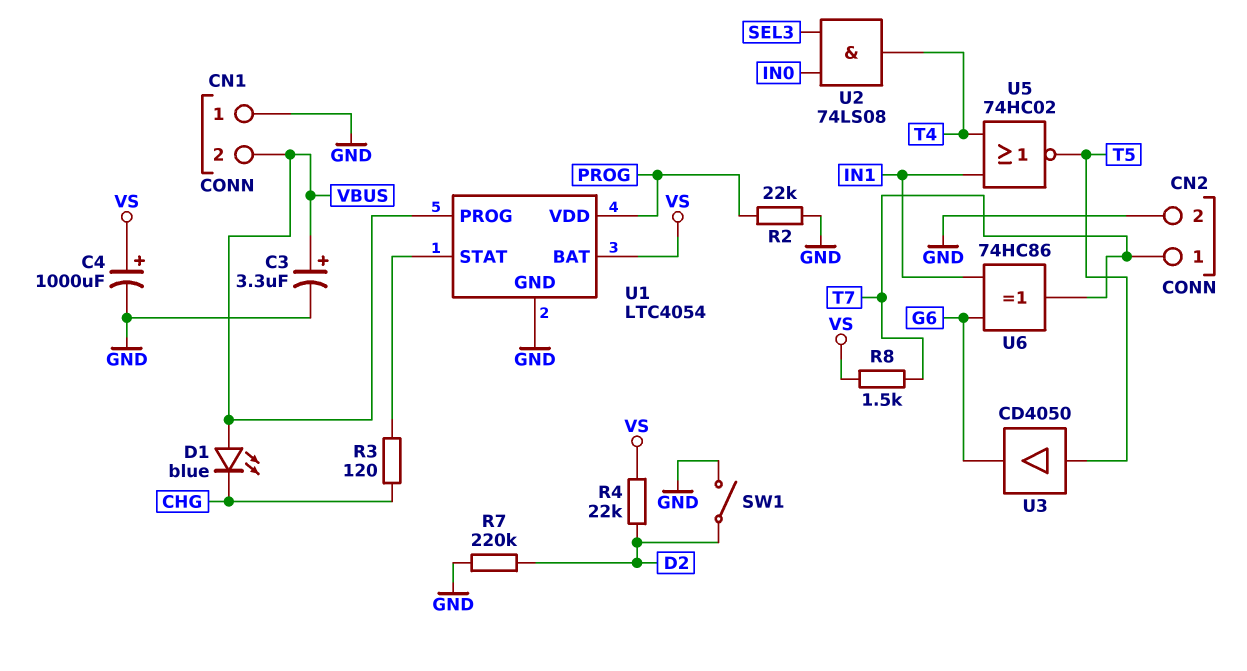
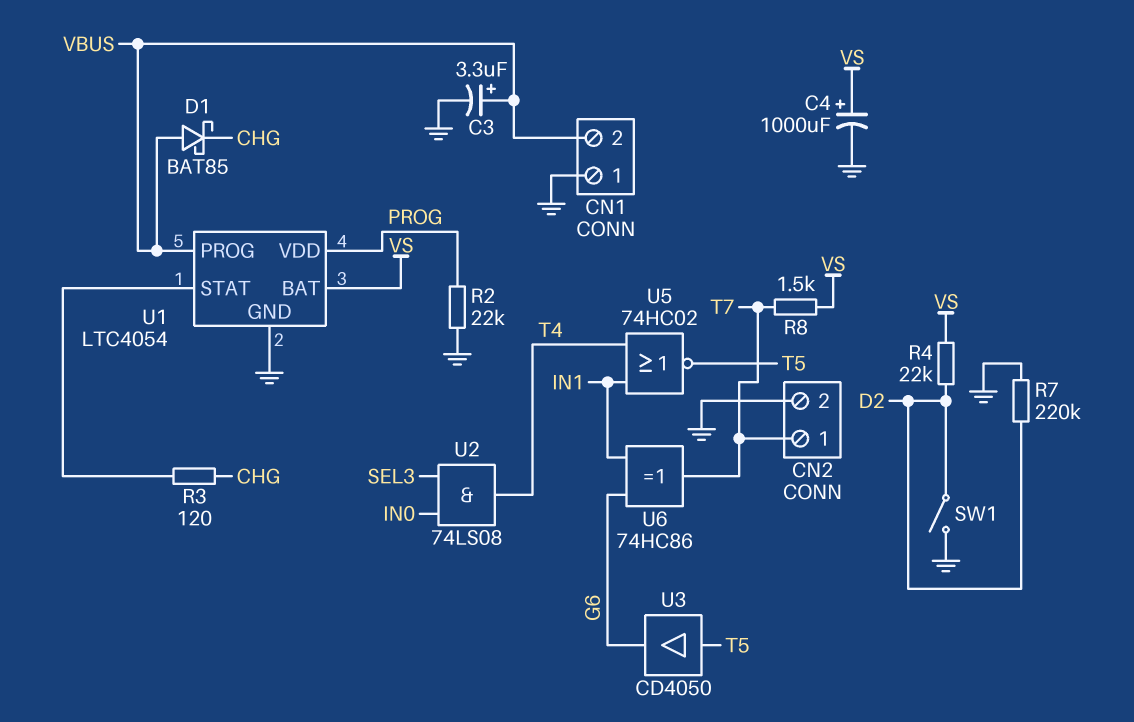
D1: LED blue (A VBUS, K CHG) -> schottky BAT85 (A VBUS, K CHG)

